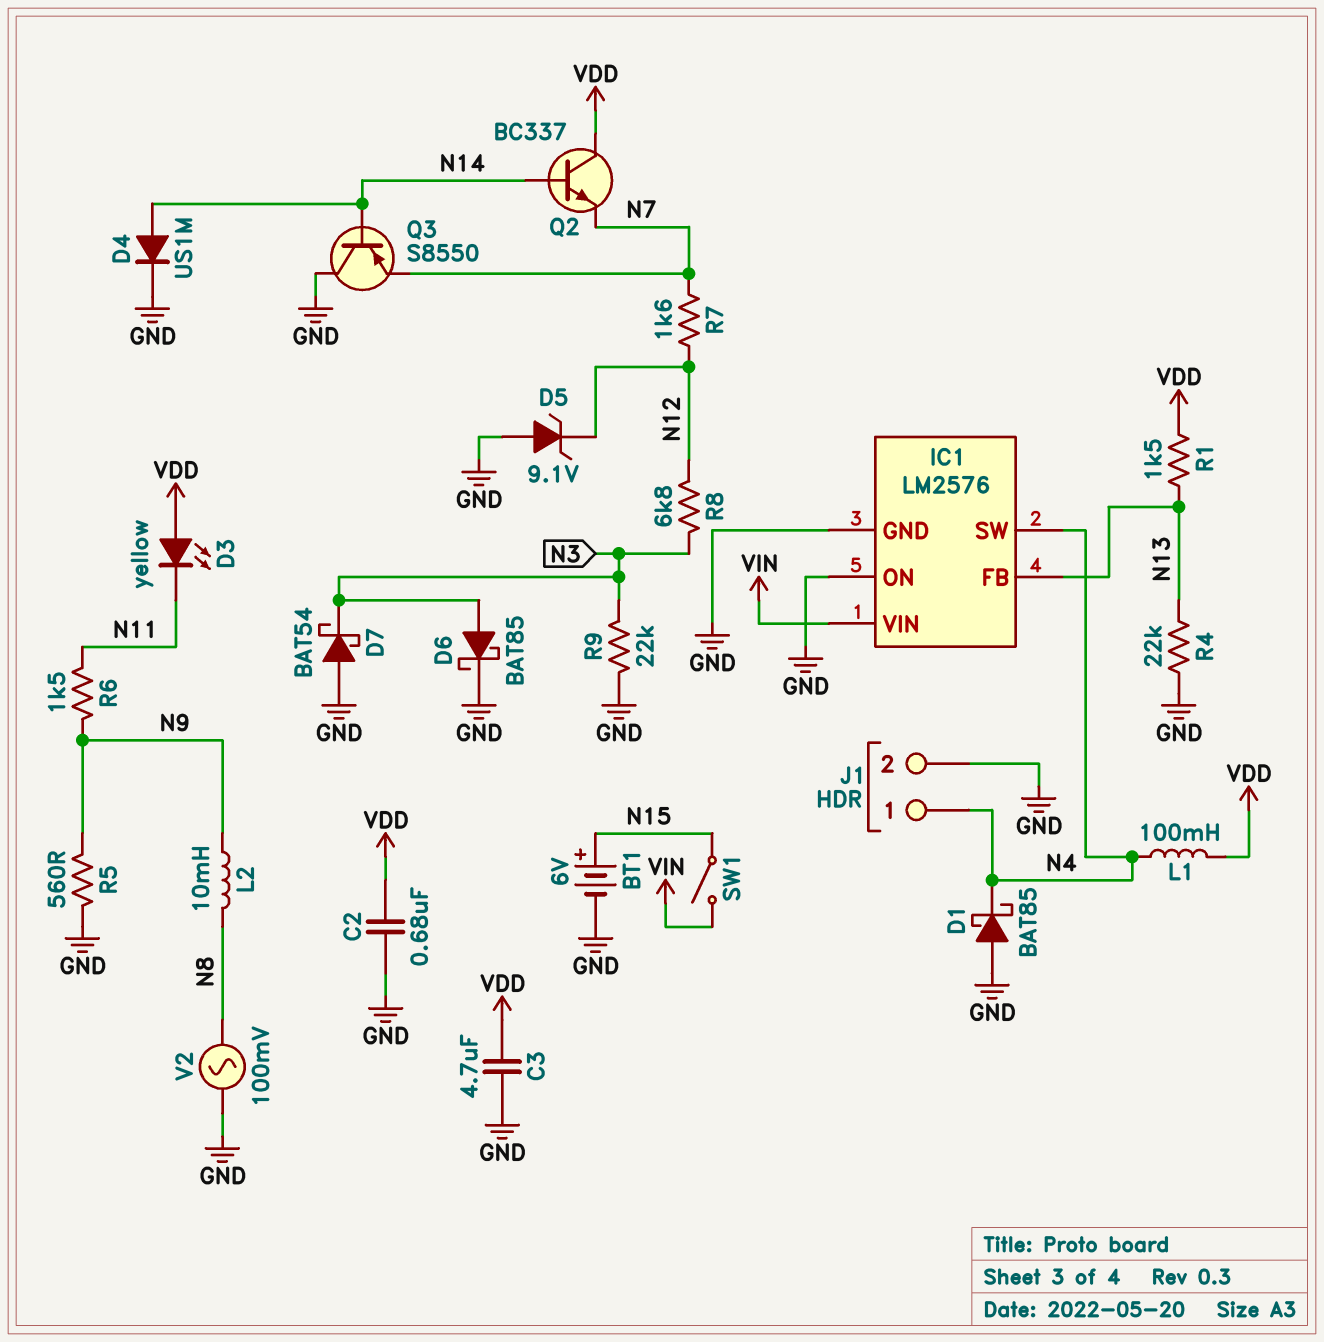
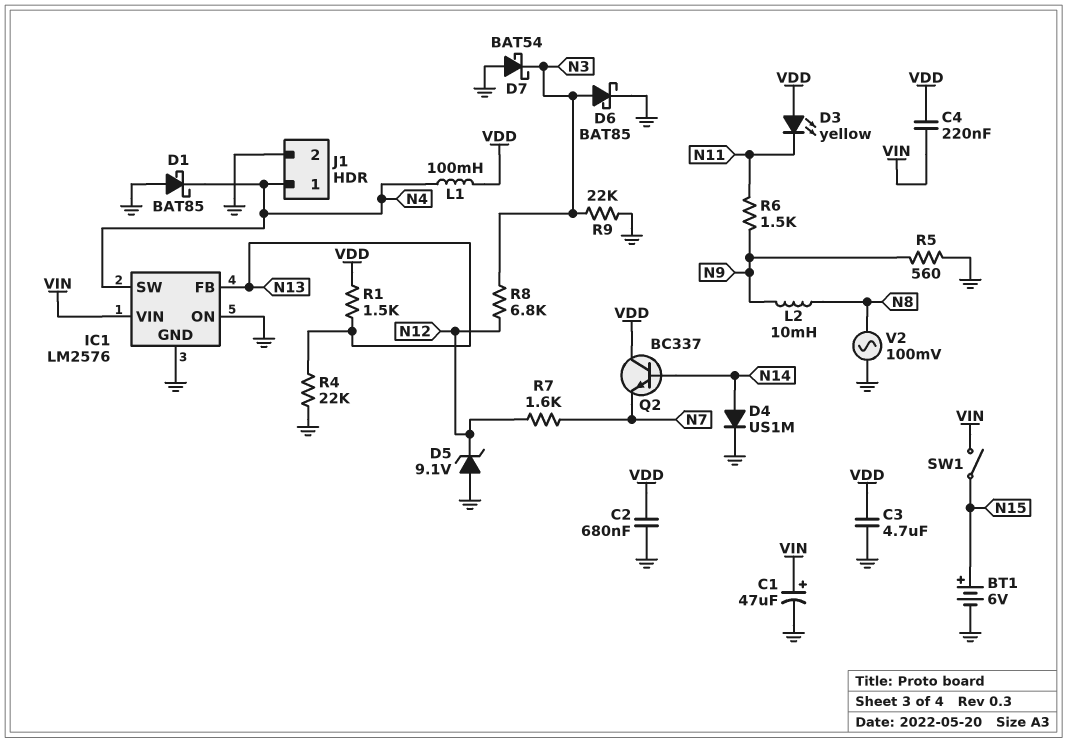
C1: none -> 47uF (plus VIN, minus GND)
C4: none -> 220nF (VDD, VIN)
Q3: PNP S8550 (B N14, C GND, E N7) -> none

